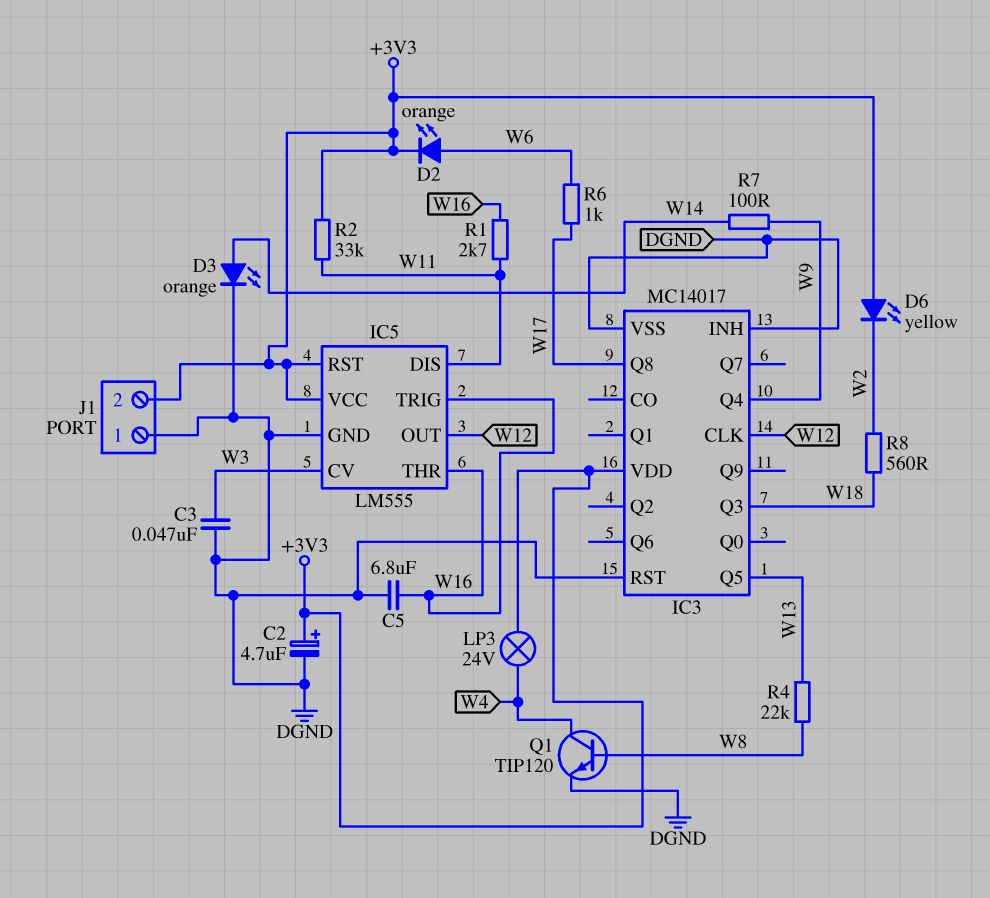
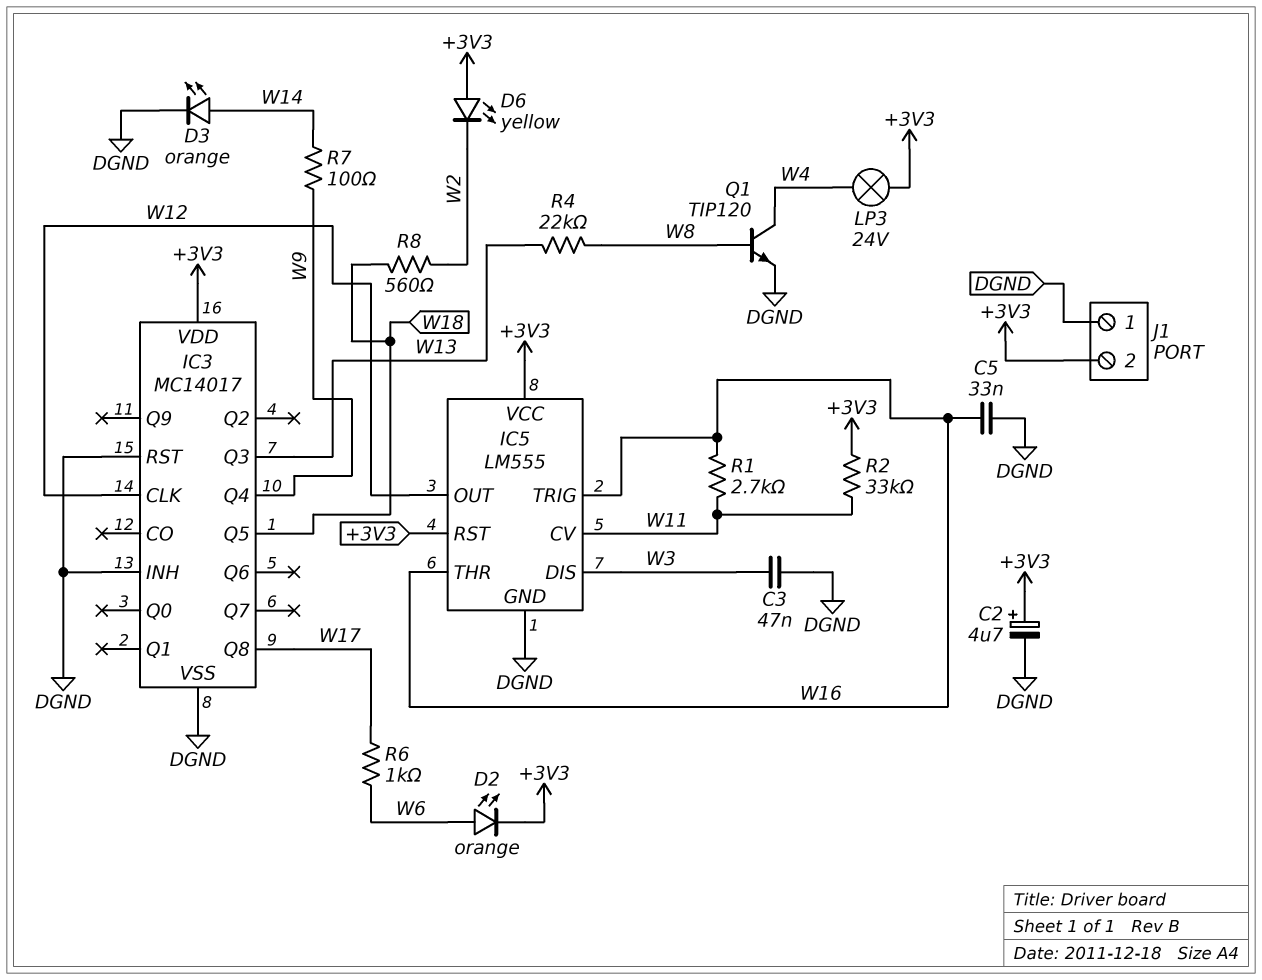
C5: 6.8uF (DGND, W16) -> 33nF (DGND, W16)
IC3 pin Q3: W18 -> W13
IC3 pin Q5: W13 -> W18
IC5 pin CV: W3 -> W11
IC5 pin DIS: W11 -> W3

